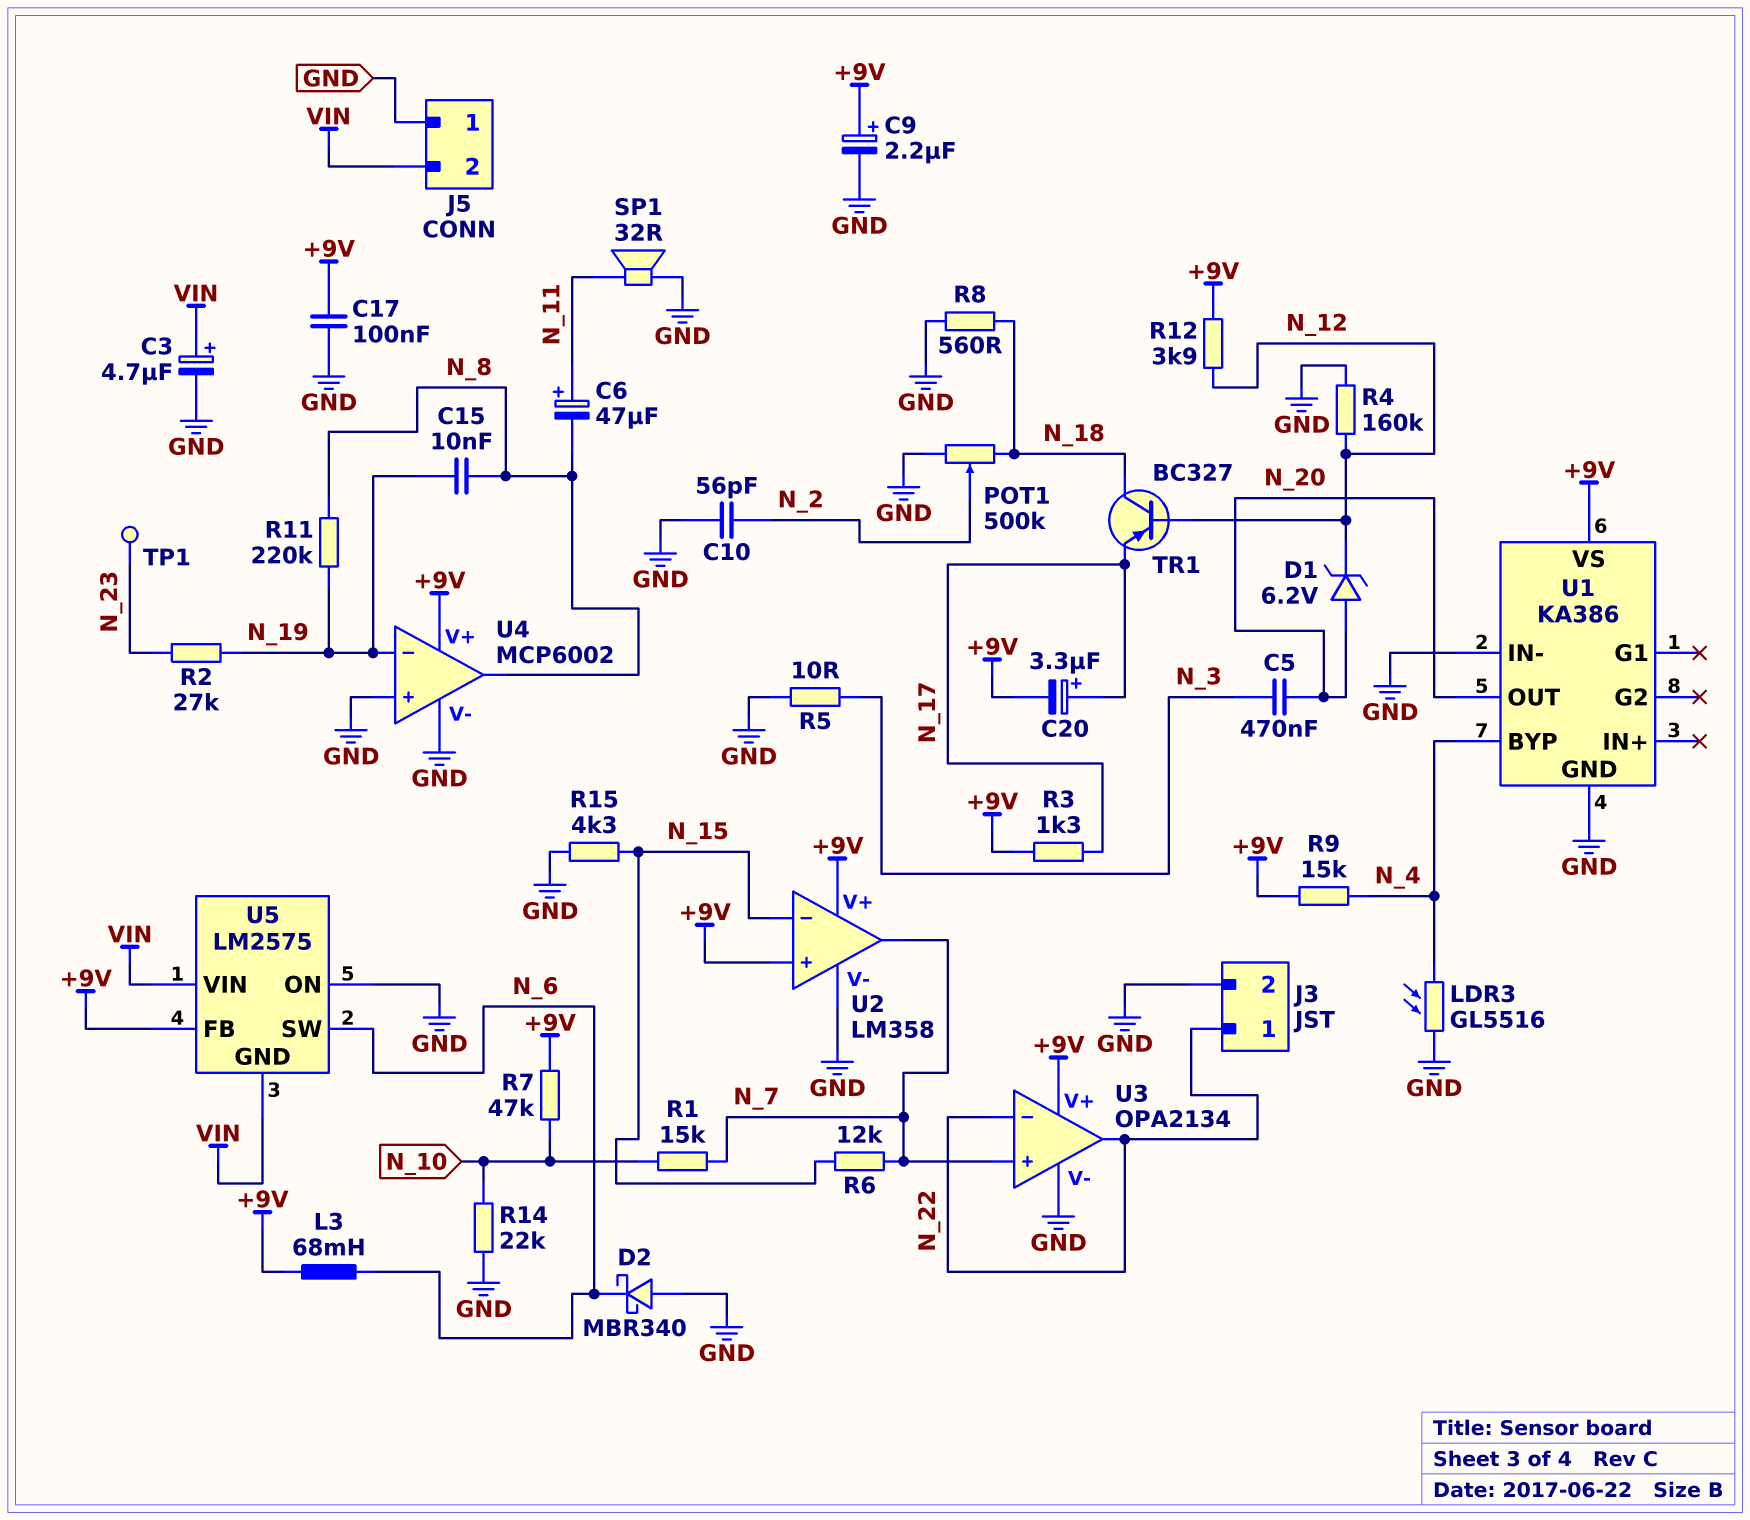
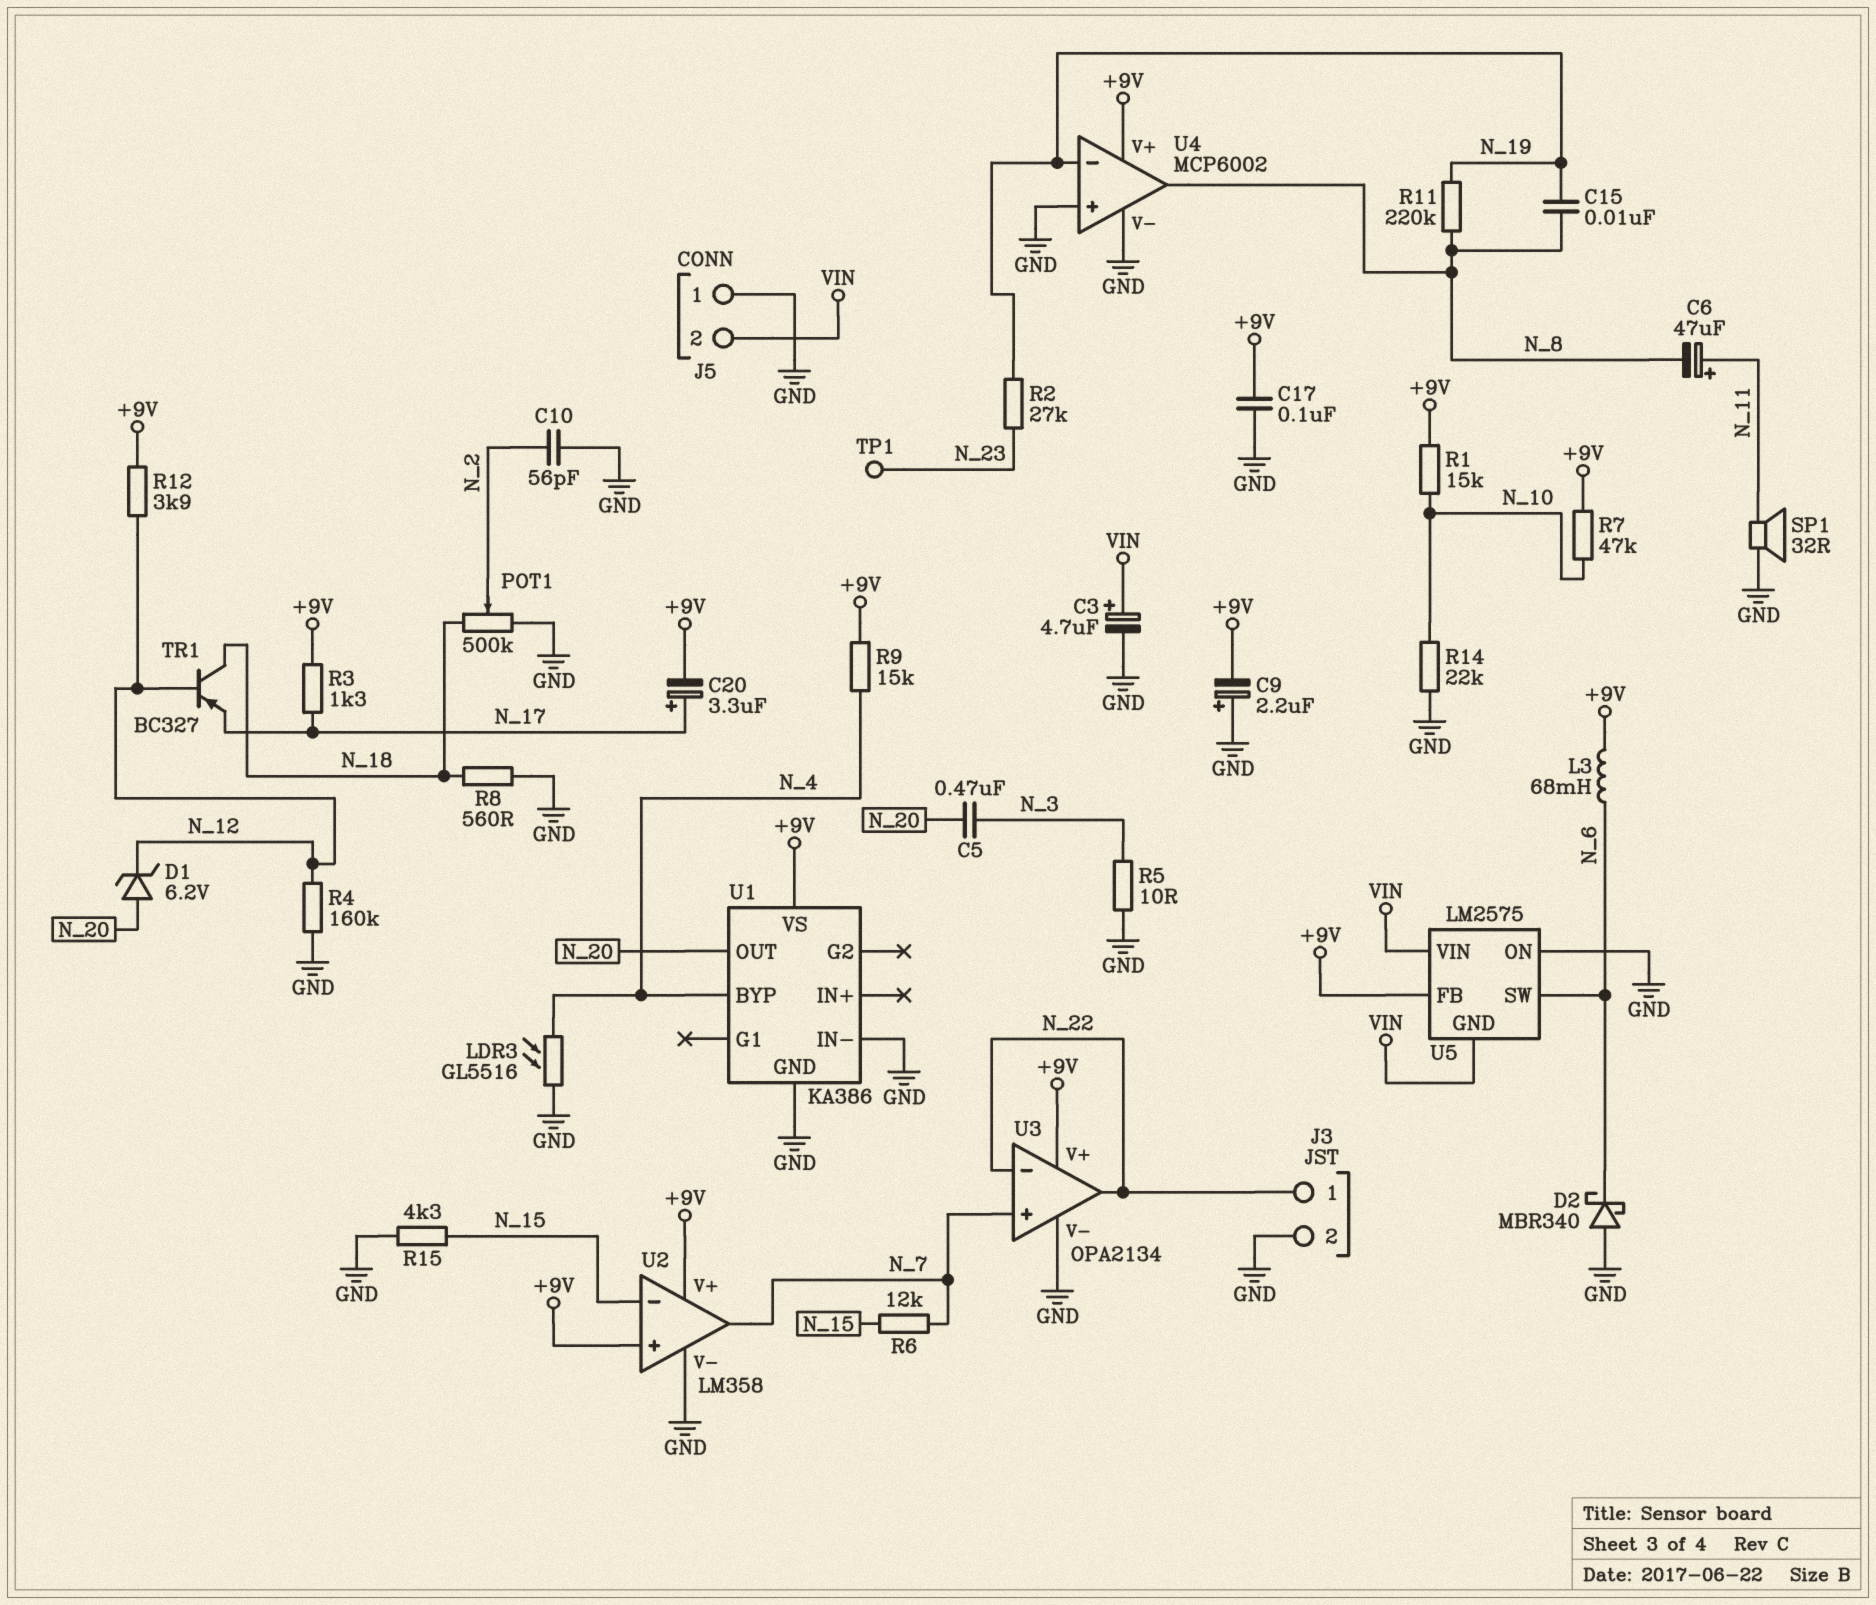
C9: 2.2uF (plus +9V, minus GND) -> 2.2uF (plus GND, minus +9V)
R1: 15k (N_7, N_10) -> 15k (+9V, N_10)

